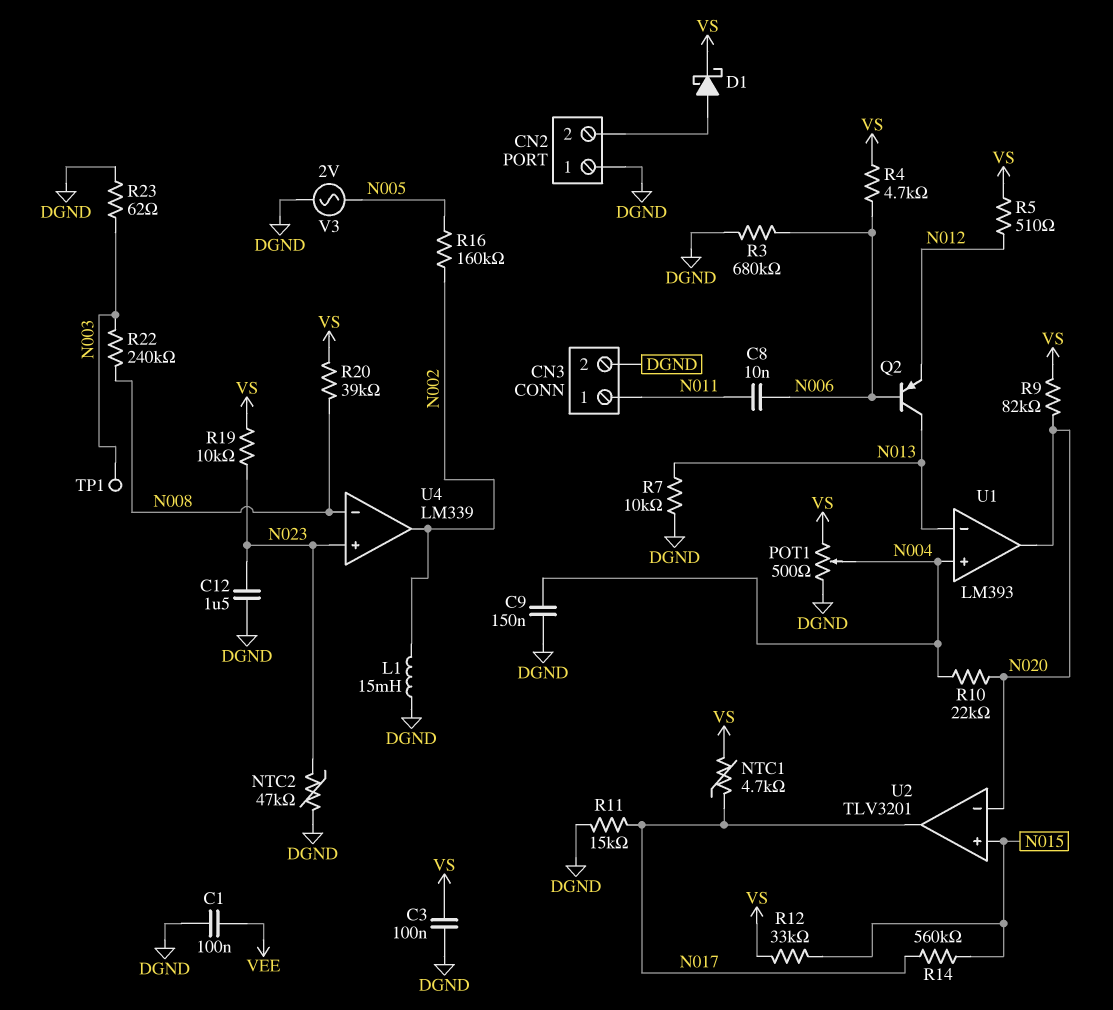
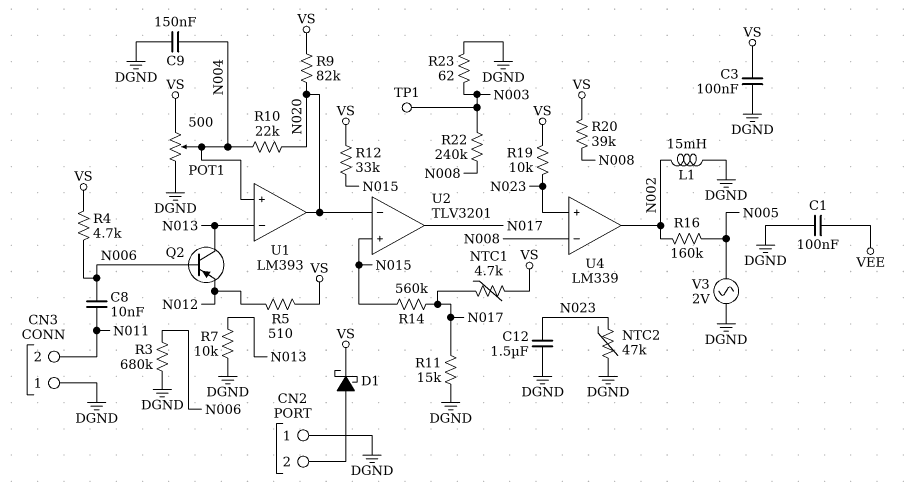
CN3 pin 1: N011 -> DGND
CN3 pin 2: DGND -> N011

